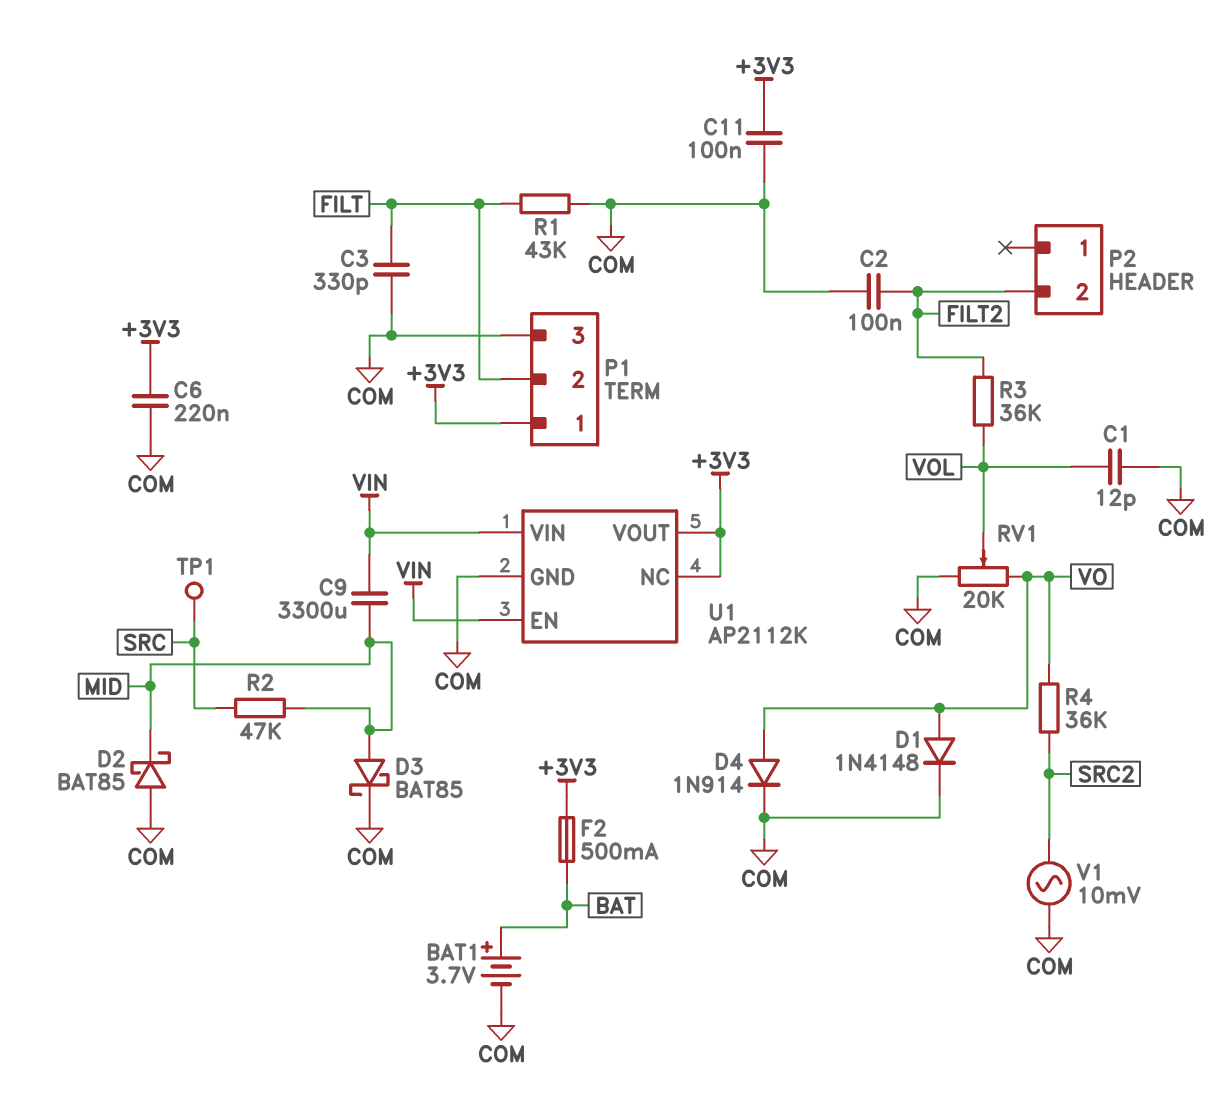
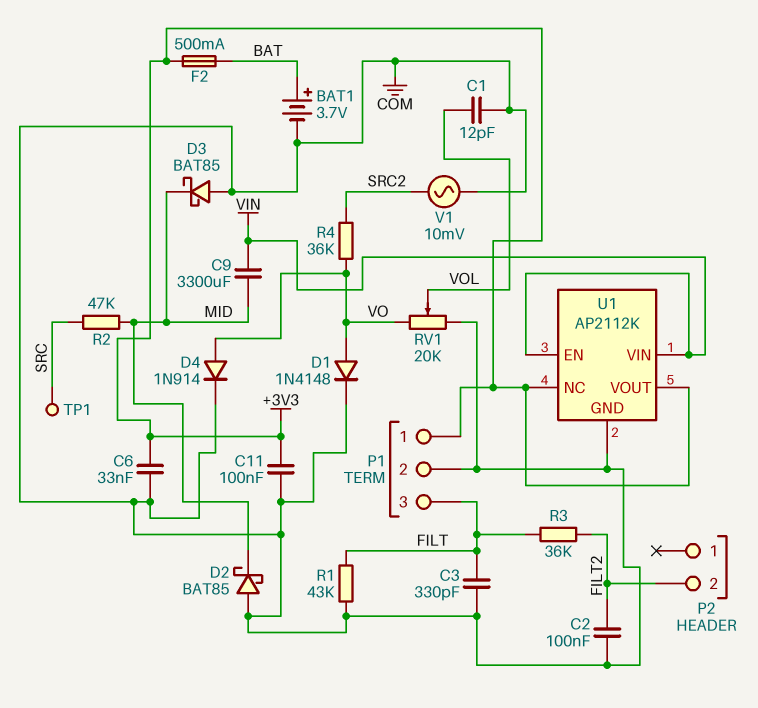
C6: 220nF (+3V3, COM) -> 33nF (+3V3, COM)
D3: schottky BAT85 (A MID, K COM) -> schottky BAT85 (A COM, K MID)
P1 pin 2: FILT -> COM
P1 pin 3: COM -> FILT
R3: 36k (FILT2, VOL) -> 36k (FILT, FILT2)

